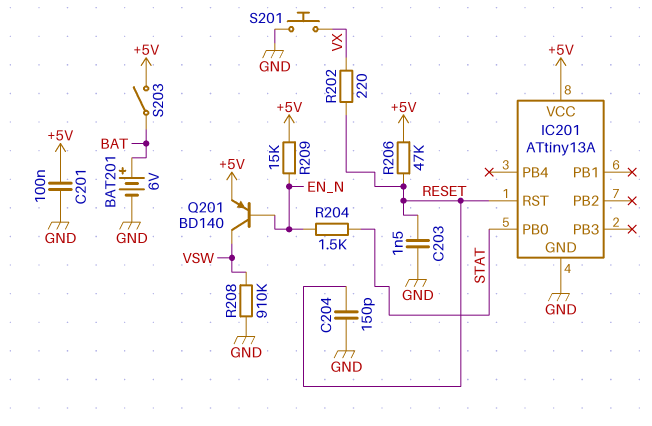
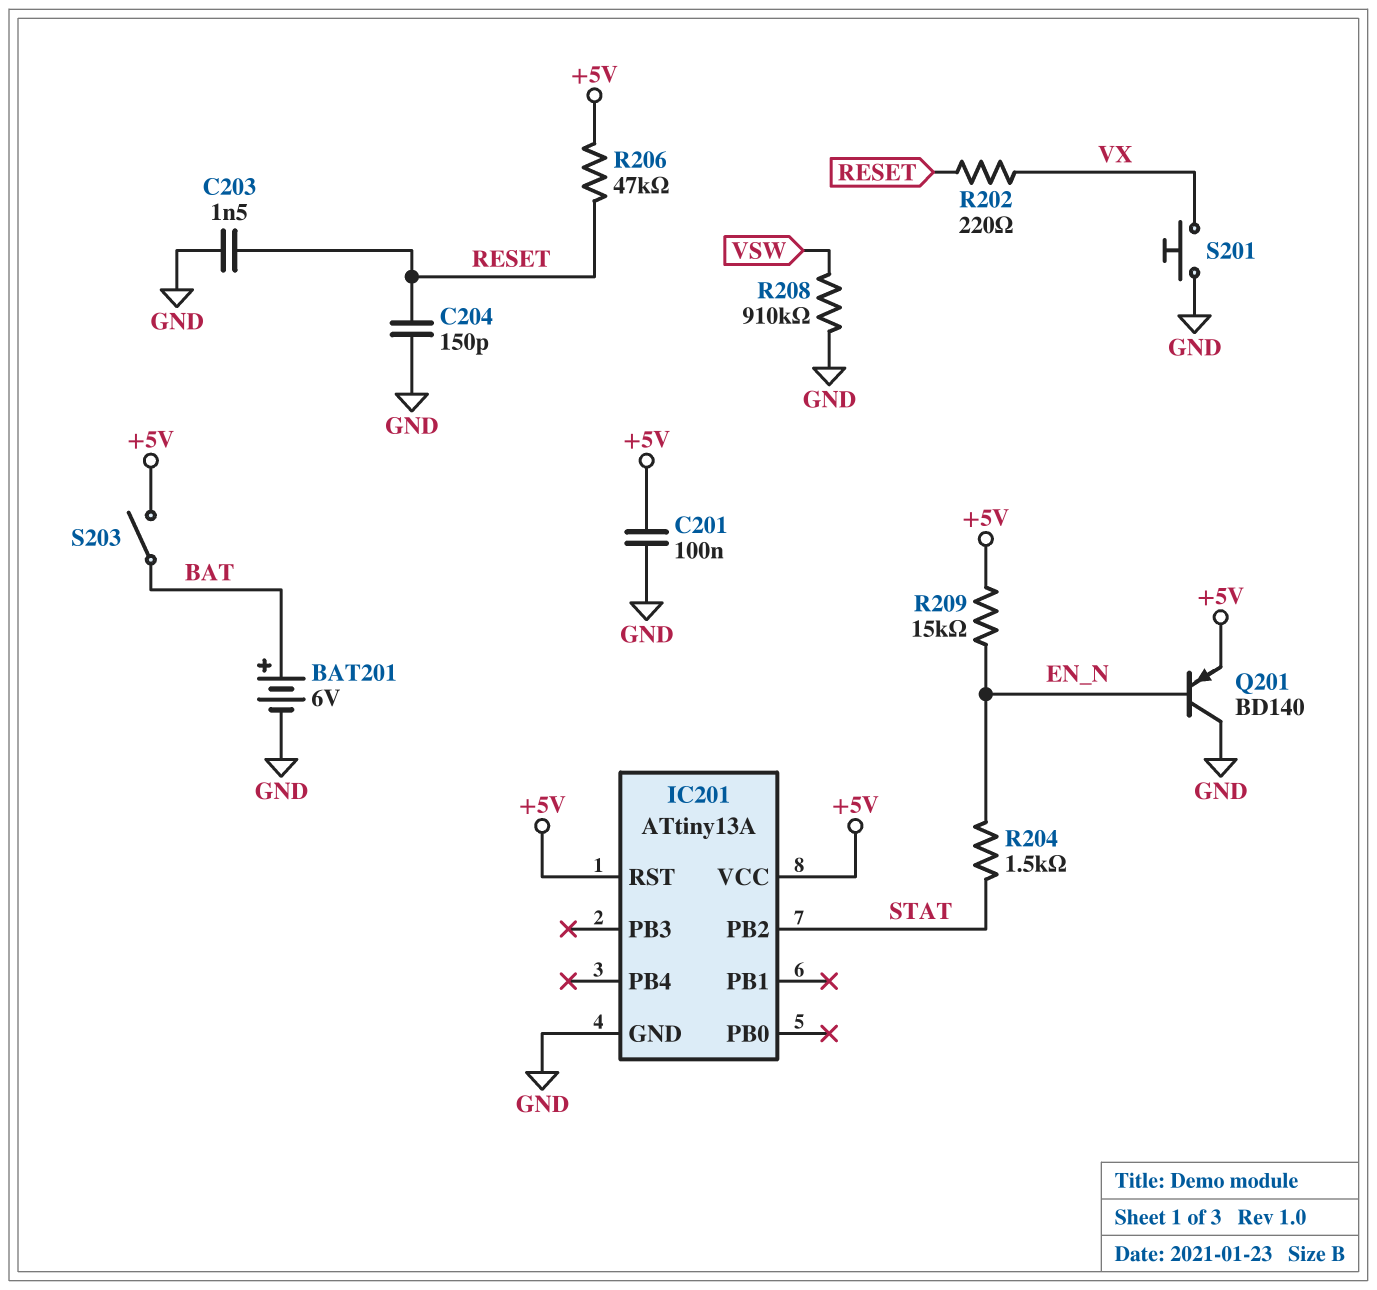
IC201 pin PB0: STAT -> none
IC201 pin PB2: none -> STAT
IC201 pin RST: RESET -> +5V
Q201: PNP BD140 (B EN_N, C VSW, E +5V) -> PNP BD140 (B EN_N, C GND, E +5V)

